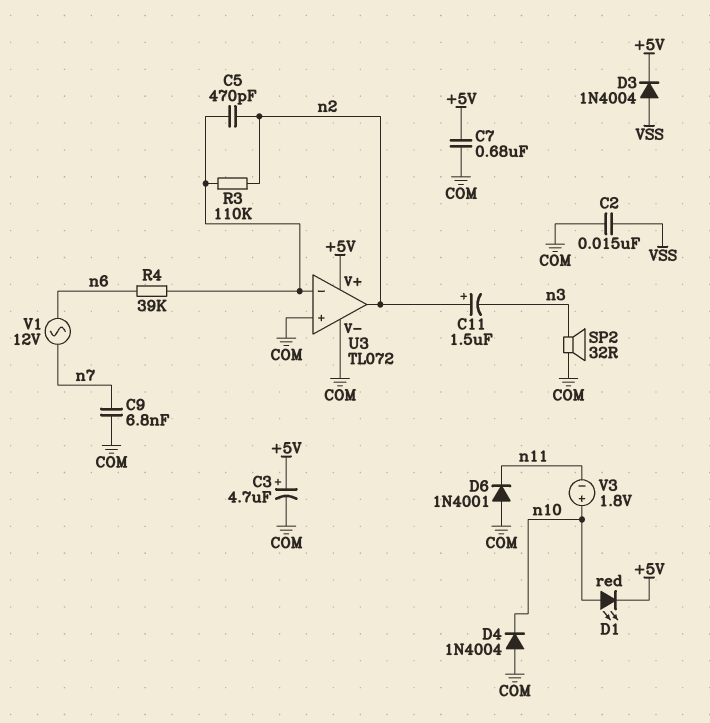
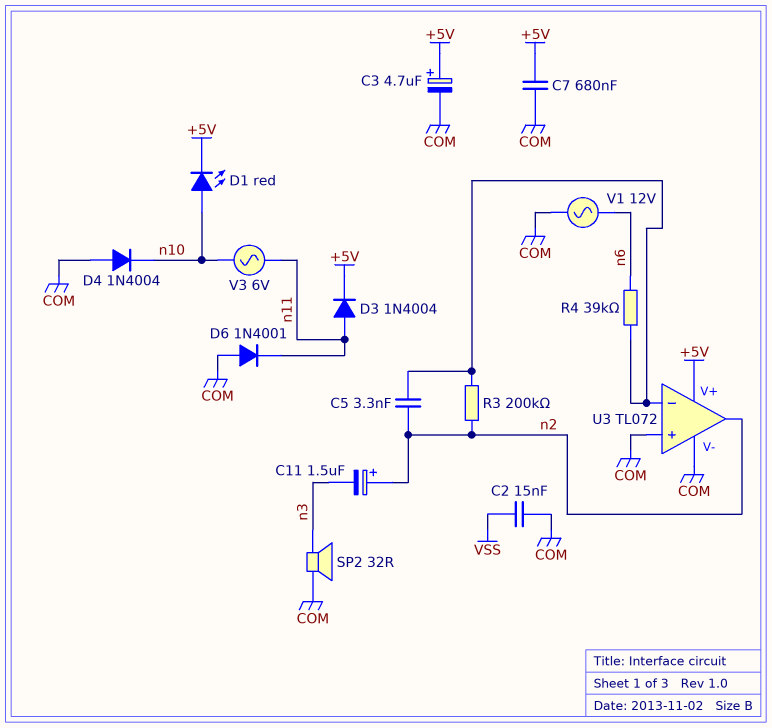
C5: 470pF (U3/in-, n2) -> 3.3nF (U3/in-, n2)
C9: 6.8nF (COM, n7) -> none
D3: diode 1N4004 (A VSS, K +5V) -> diode 1N4004 (A n11, K +5V)
R3: 110k (U3/in-, n2) -> 200k (U3/in-, n2)
V1: AC 12V (n6, n7) -> AC 12V (COM, n6)
V3: 1.8V (plus n10, minus n11) -> AC 6V (n10, n11)

